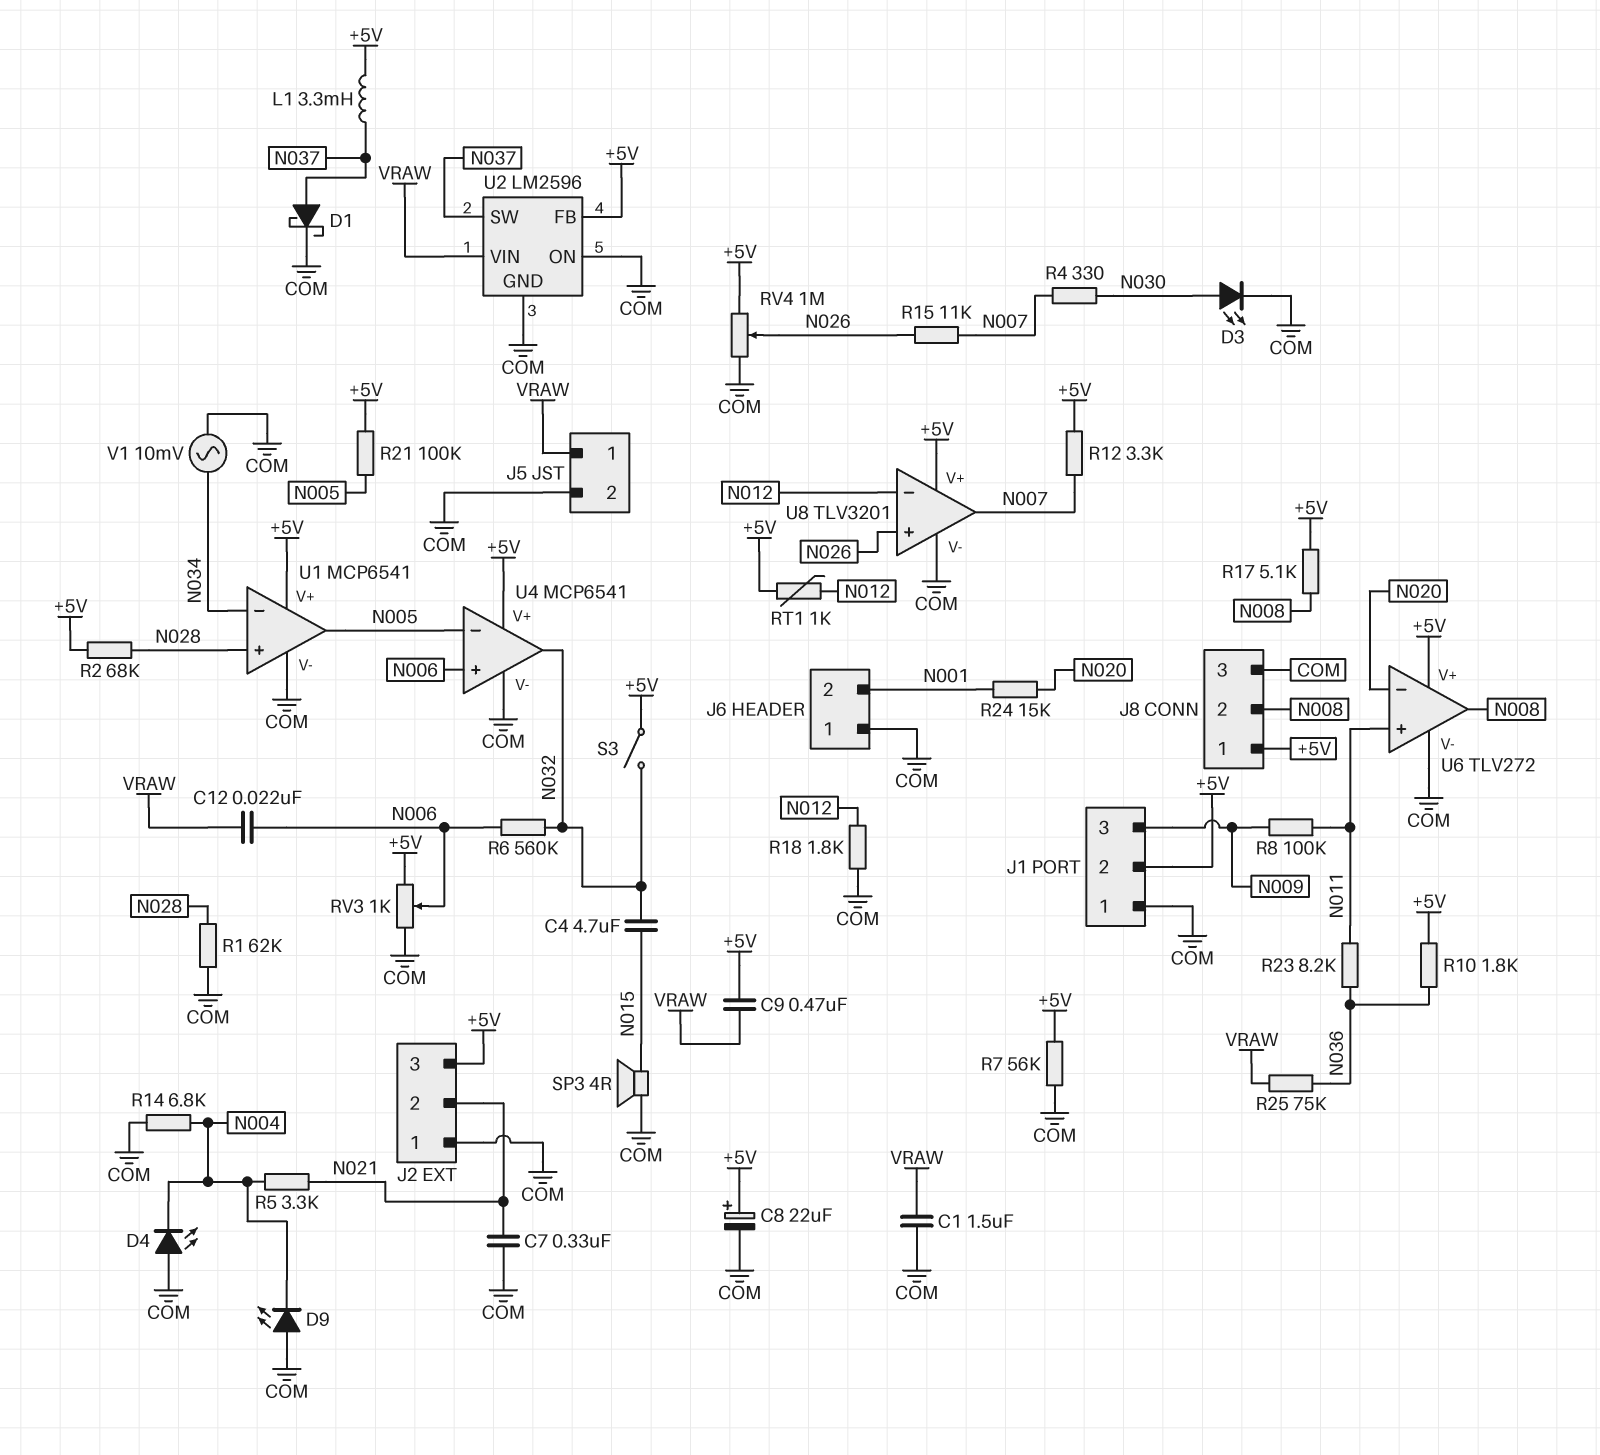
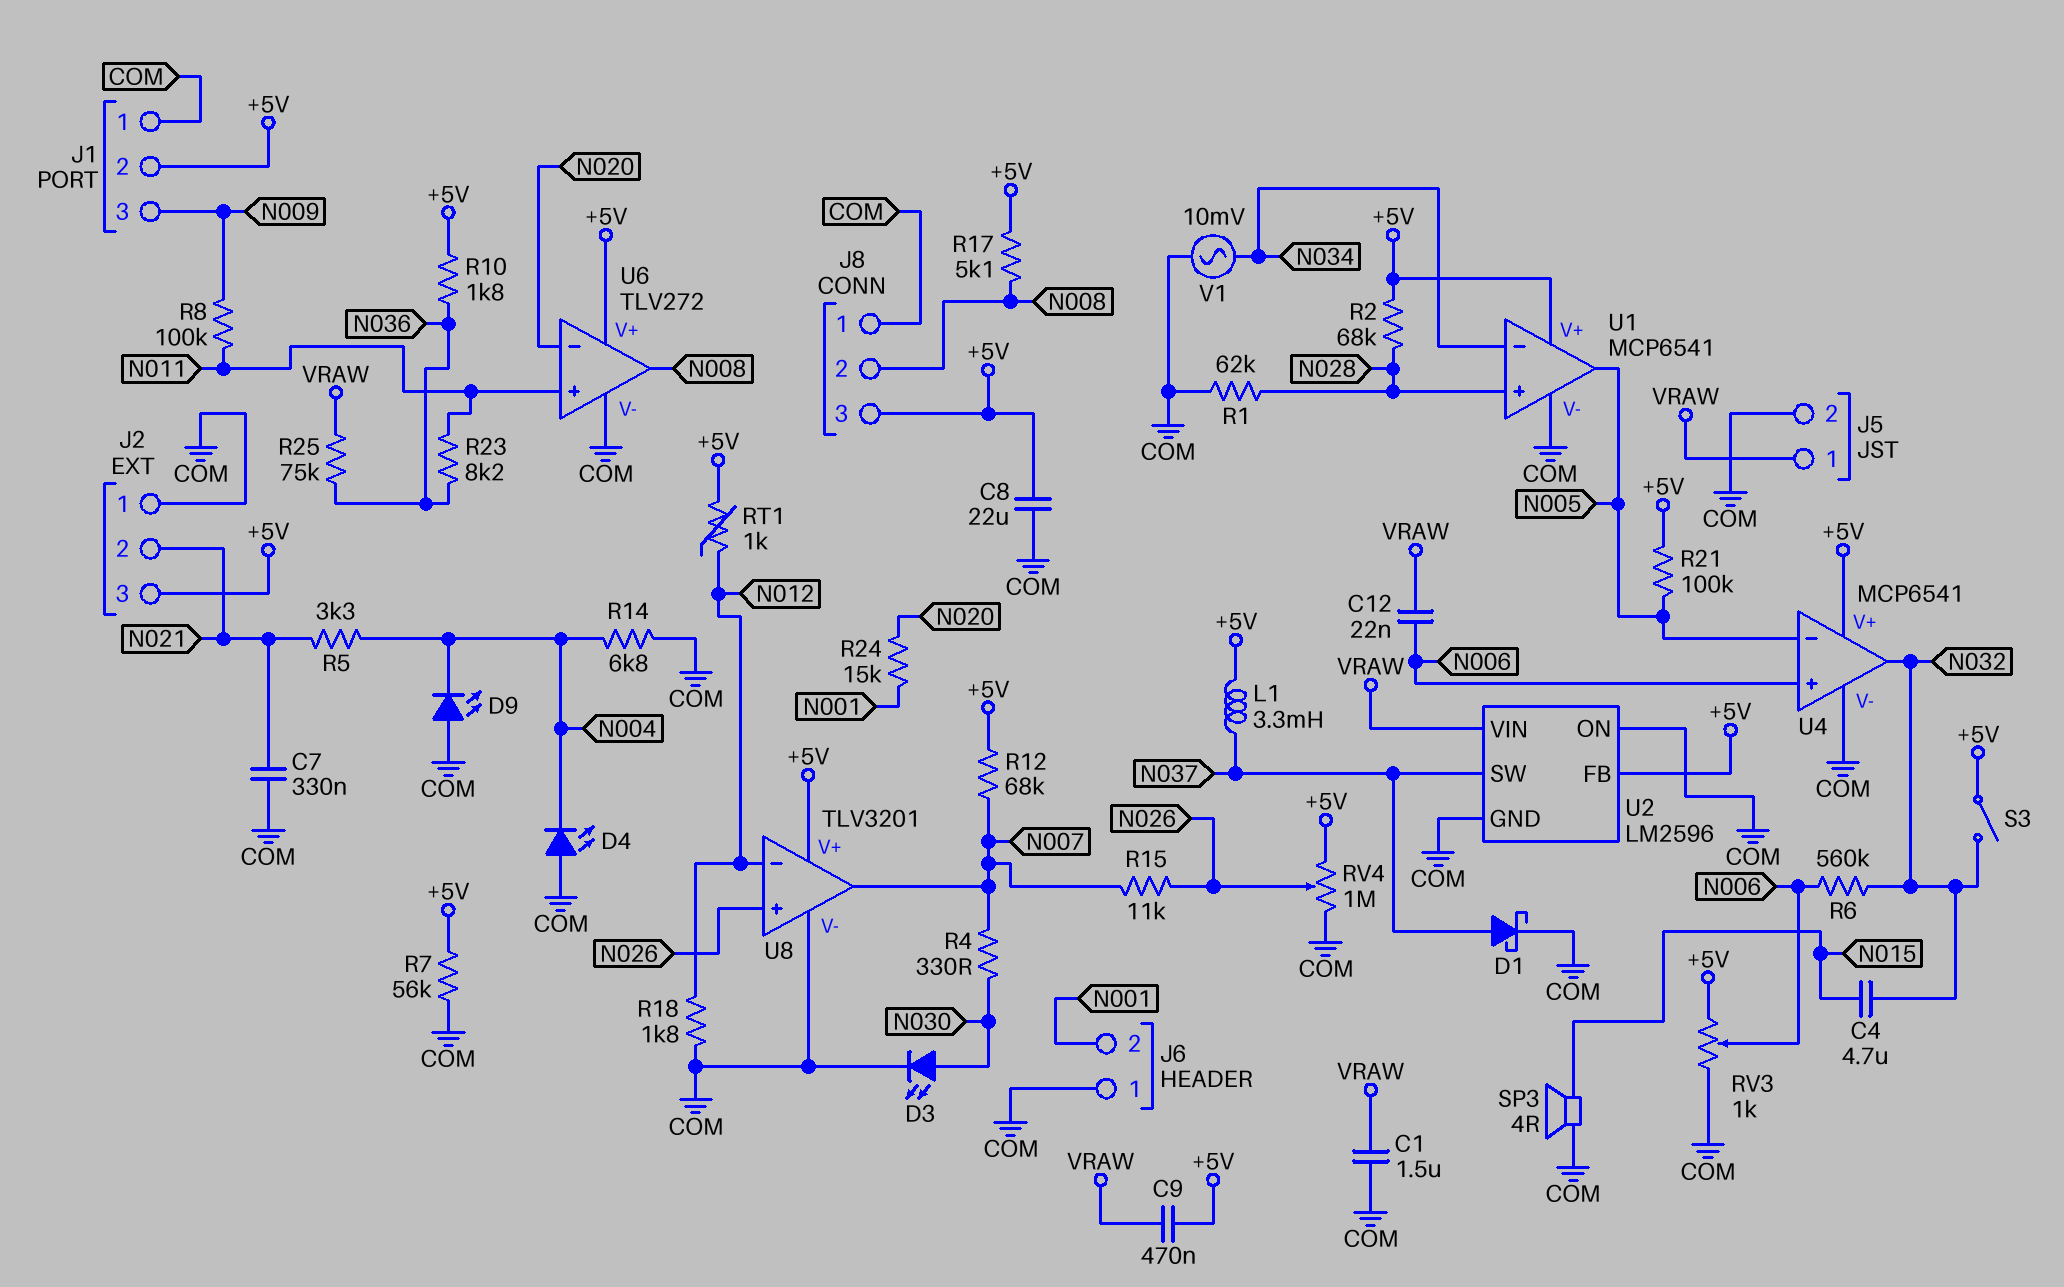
C8: 22uF (plus +5V, minus COM) -> 22uF (+5V, COM)
J8 pin 1: +5V -> COM
J8 pin 3: COM -> +5V
R12: 3.3k (+5V, N007) -> 68k (+5V, N007)

